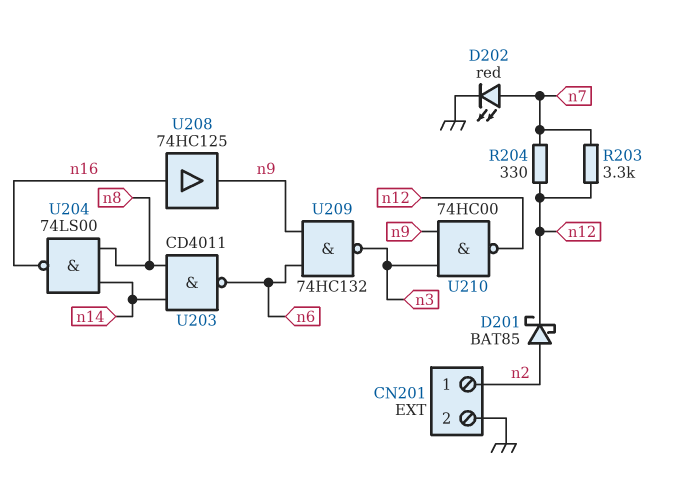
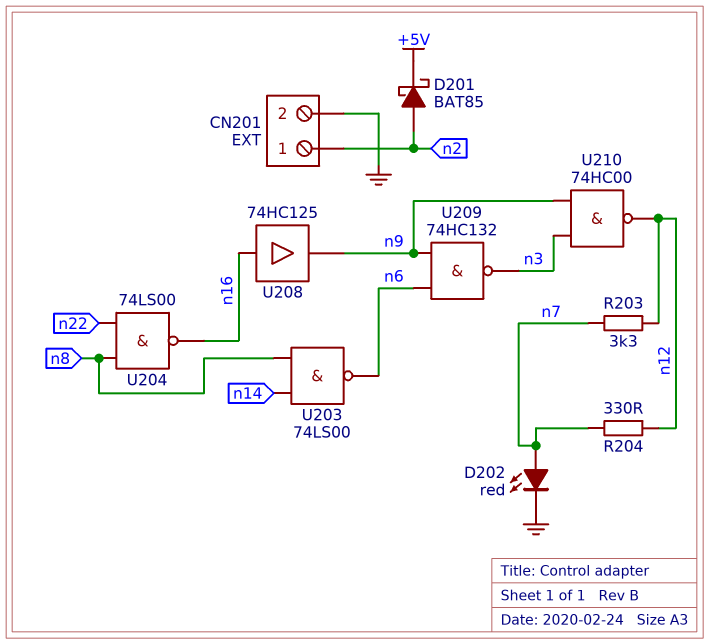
D201: schottky BAT85 (A n2, K n12) -> schottky BAT85 (A n2, K +5V)
U203: NAND CD4011 (in n8, in n14, out n6) -> NAND 74LS00 (in n8, in n14, out n6)
U204: NAND 74LS00 (in n8, in n14, out n16) -> NAND 74LS00 (in n8, in n22, out n16)

